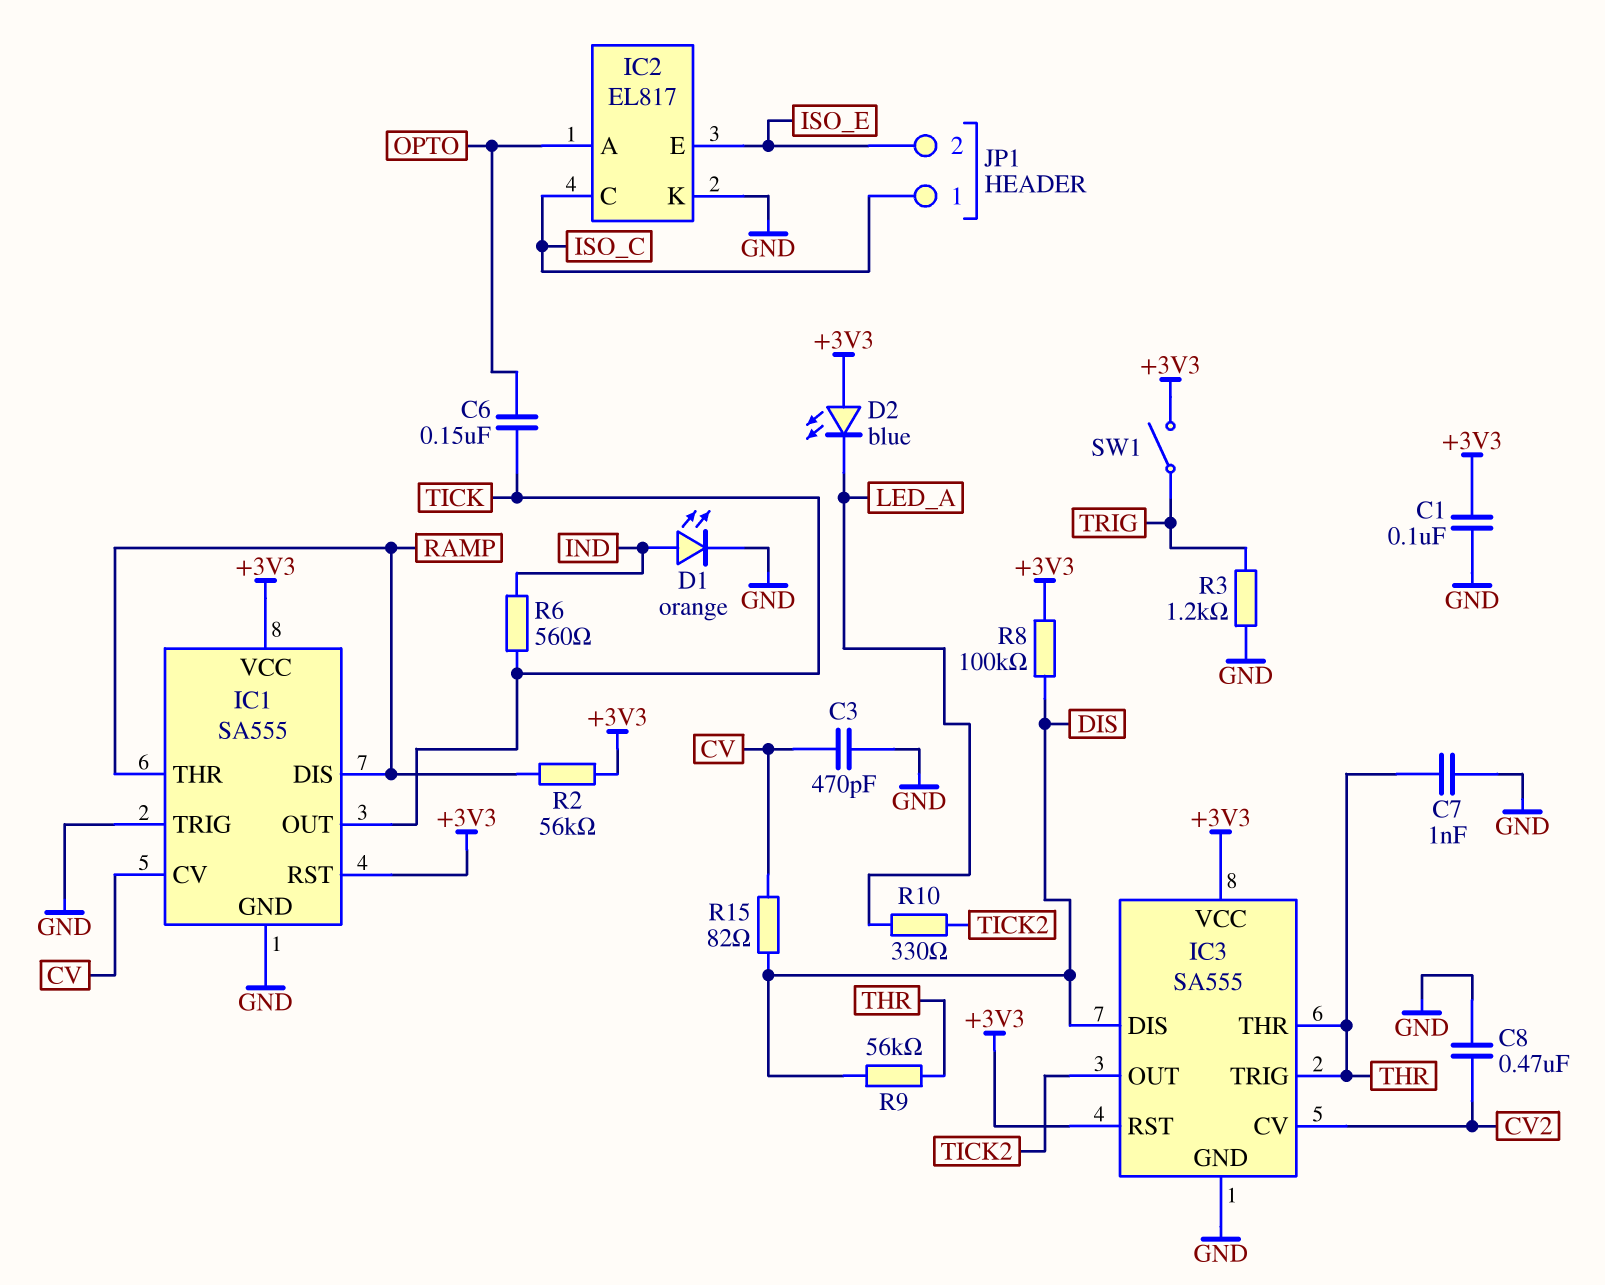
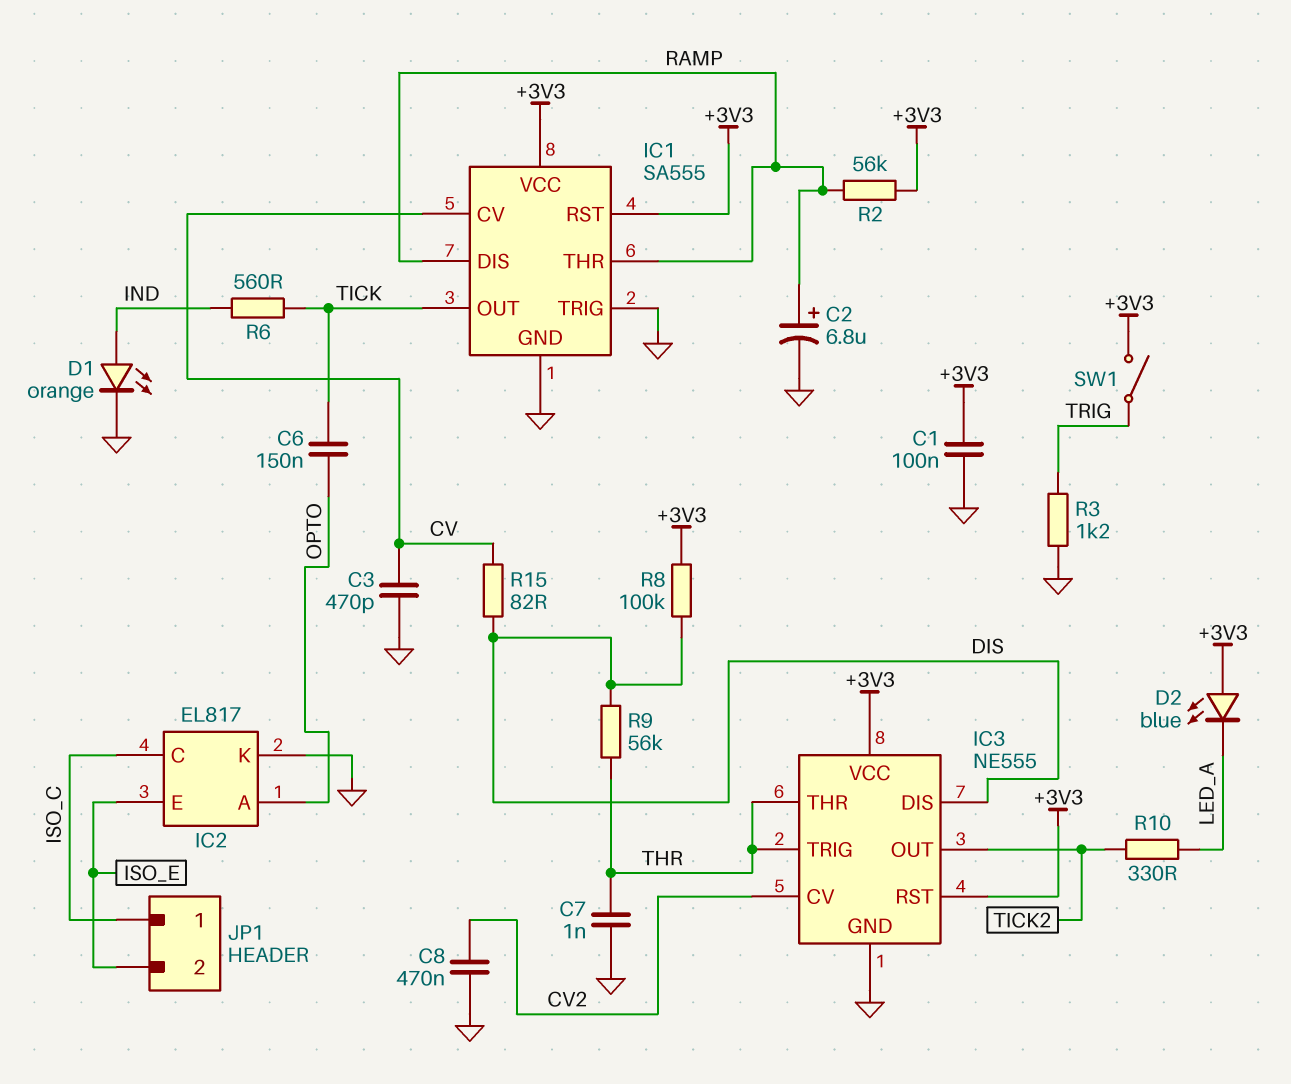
C2: none -> 6.8uF (plus RAMP, minus GND)
IC3: SA555 -> NE555

